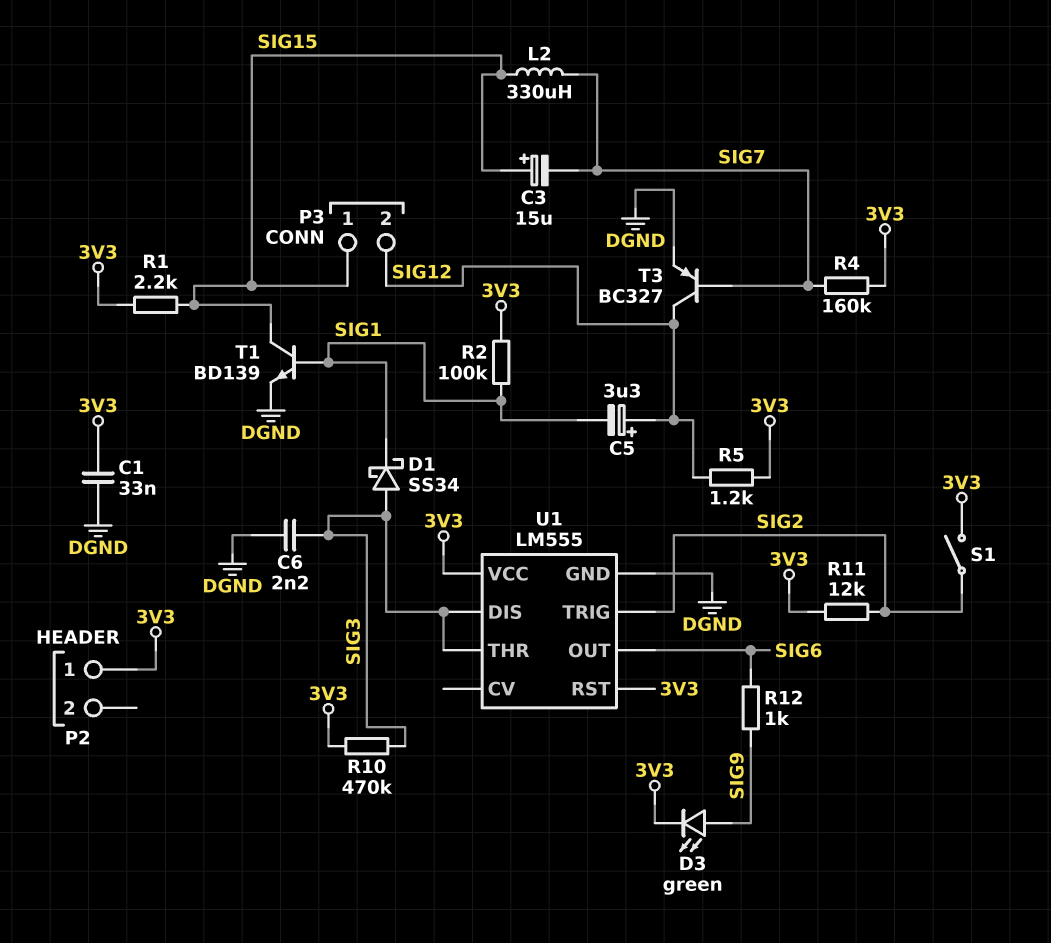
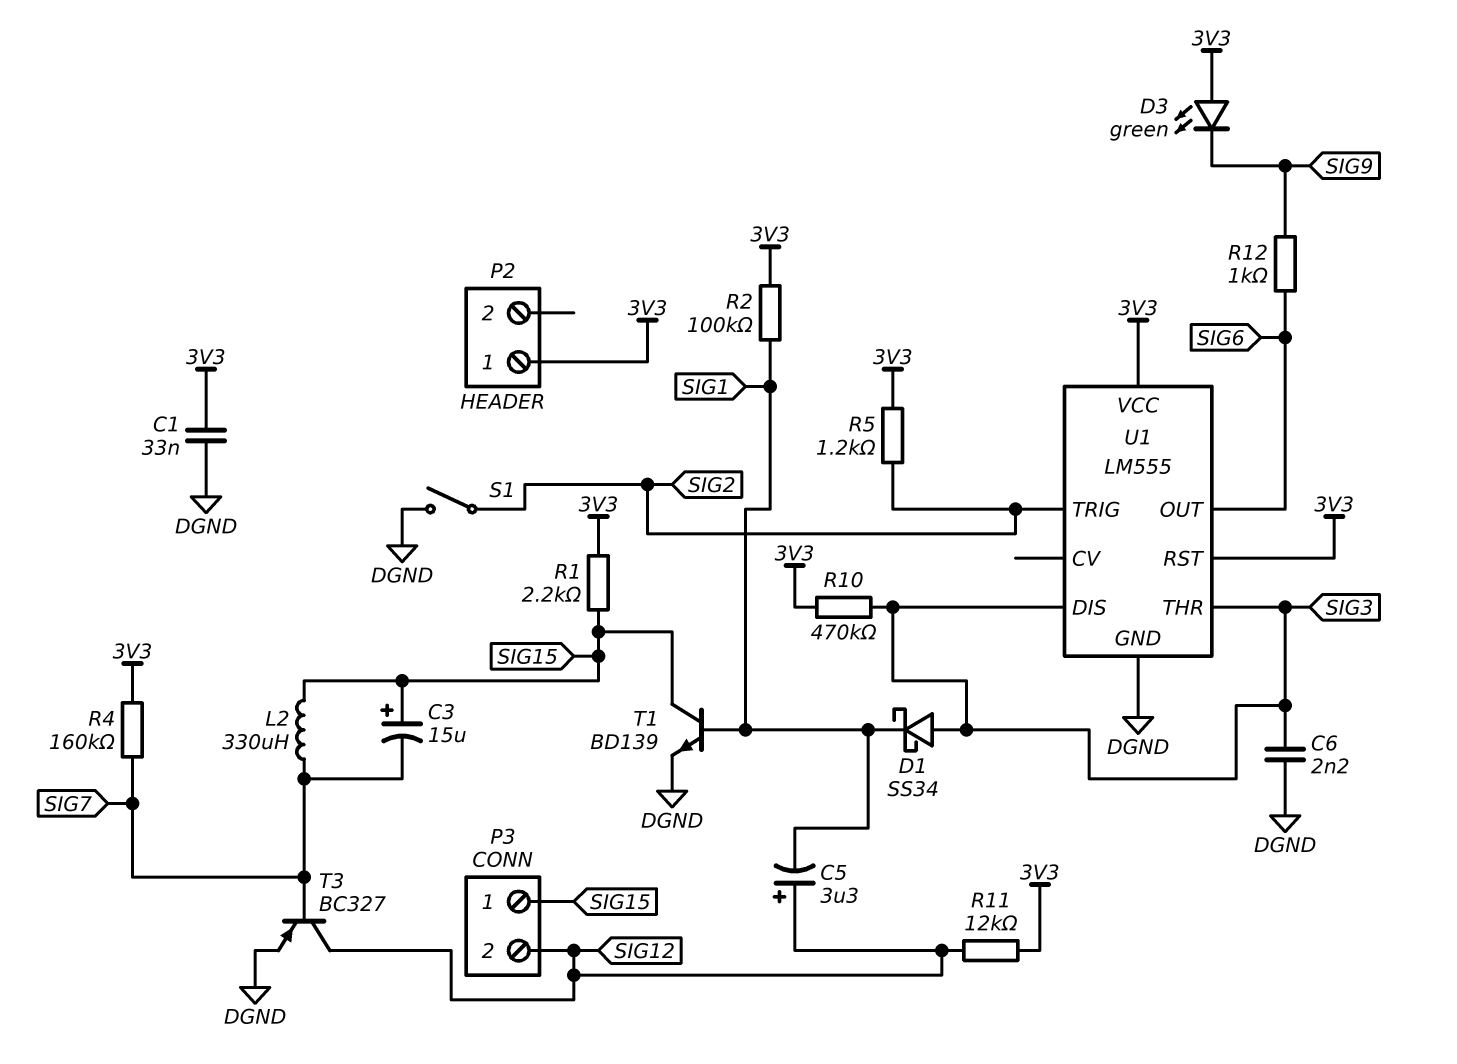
D3: LED green (A SIG9, K 3V3) -> LED green (A 3V3, K SIG9)
R5: 1.2k (3V3, SIG12) -> 1.2k (3V3, SIG2)
R11: 12k (3V3, SIG2) -> 12k (3V3, SIG12)
S1: switch (3V3, SIG2) -> switch (DGND, SIG2)

